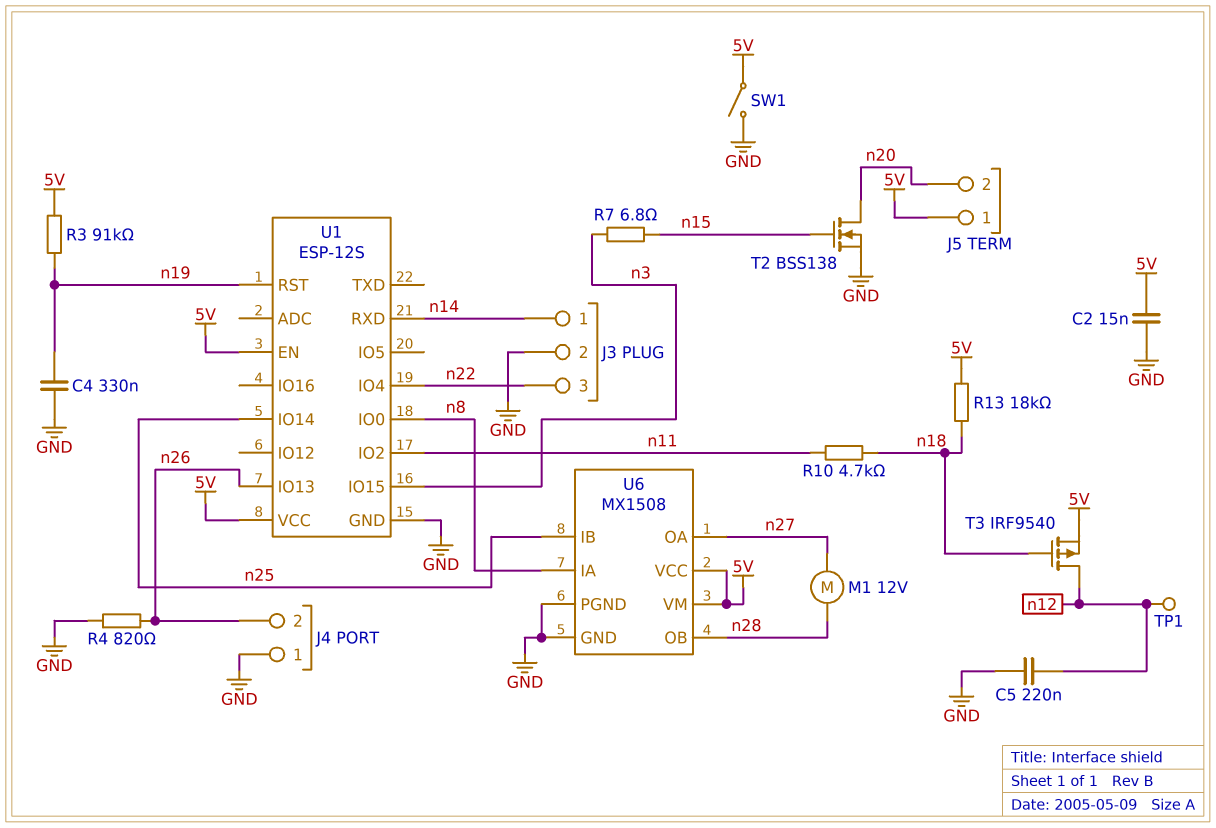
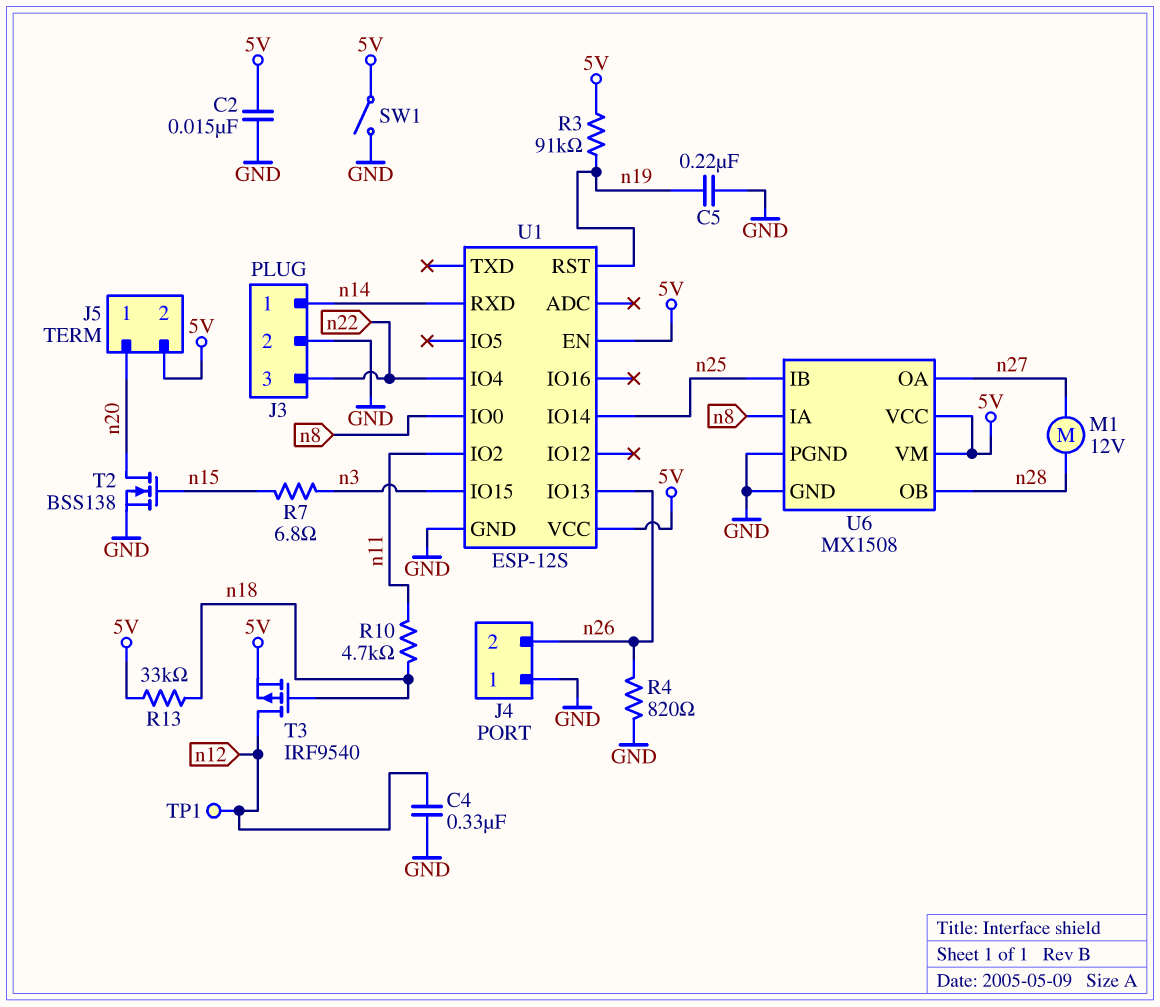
C4: 330nF (GND, n19) -> 330nF (GND, n12)
C5: 220nF (GND, n12) -> 220nF (GND, n19)
J5 pin 1: 5V -> n20
J5 pin 2: n20 -> 5V
R13: 18k (5V, n18) -> 33k (5V, n18)

